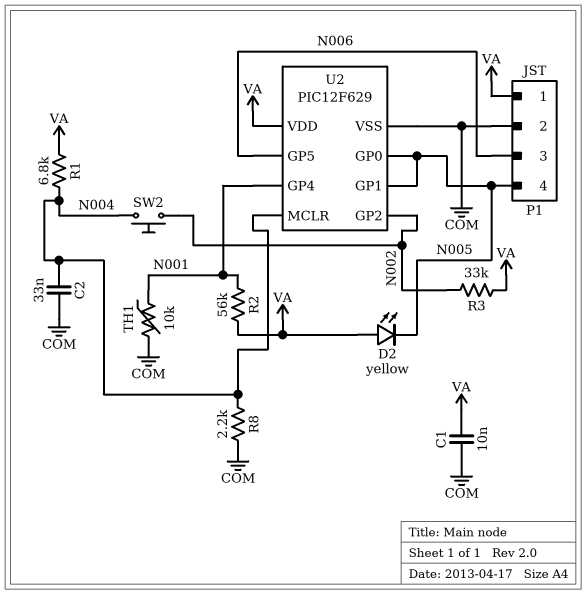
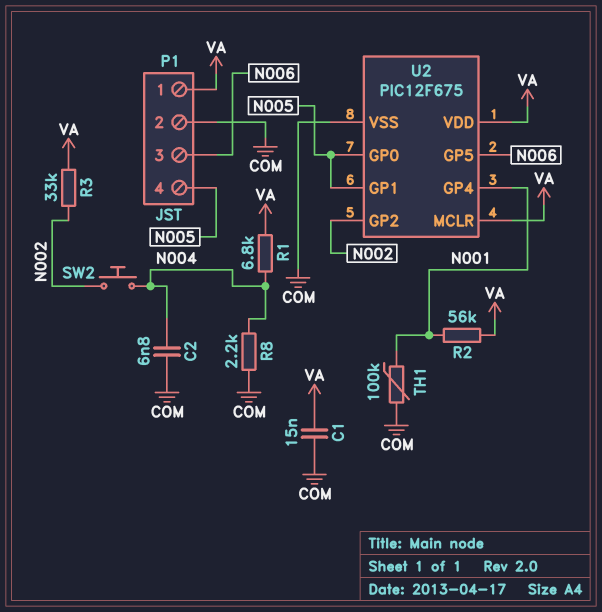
C1: 10nF (COM, VA) -> 15nF (COM, VA)
C2: 33nF (COM, N004) -> 6.8nF (COM, N004)
D2: LED yellow (A VA, K N005) -> none
TH1: 10k (COM, N001) -> 100k (COM, N001)
U2: PIC12F629 -> PIC12F675
U2 pin MCLR: N004 -> VA

